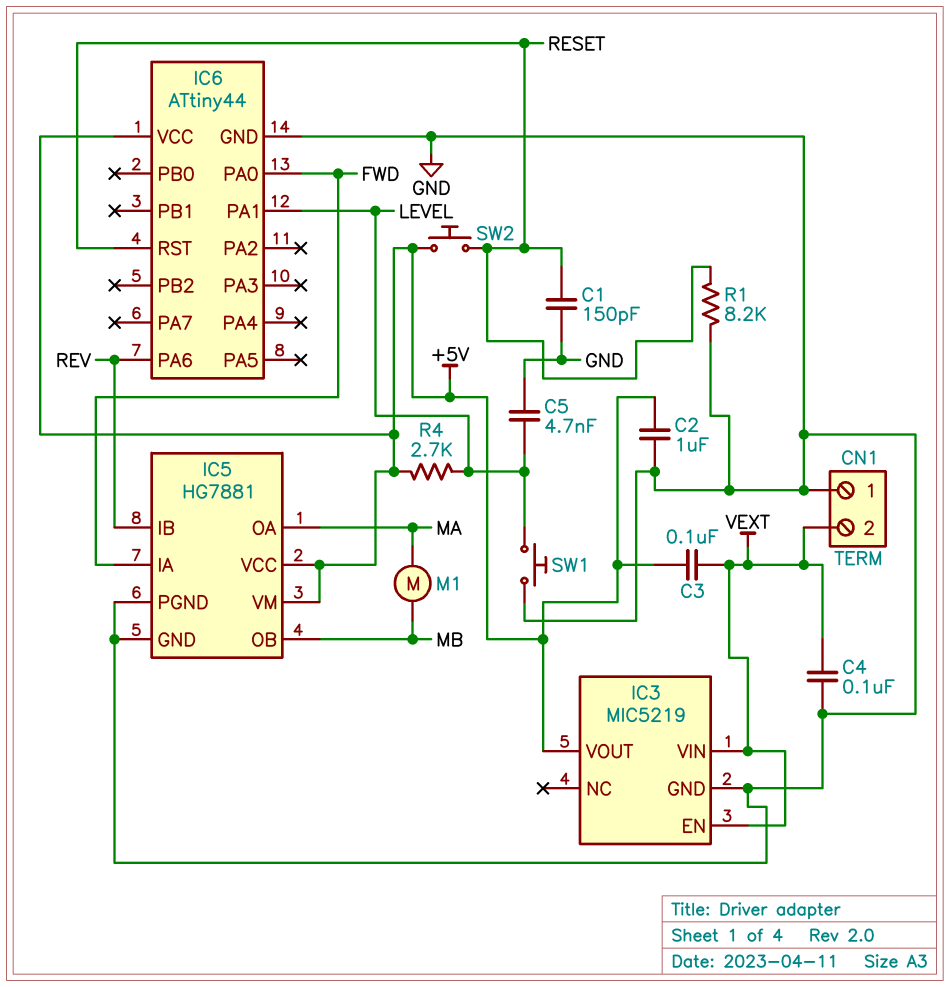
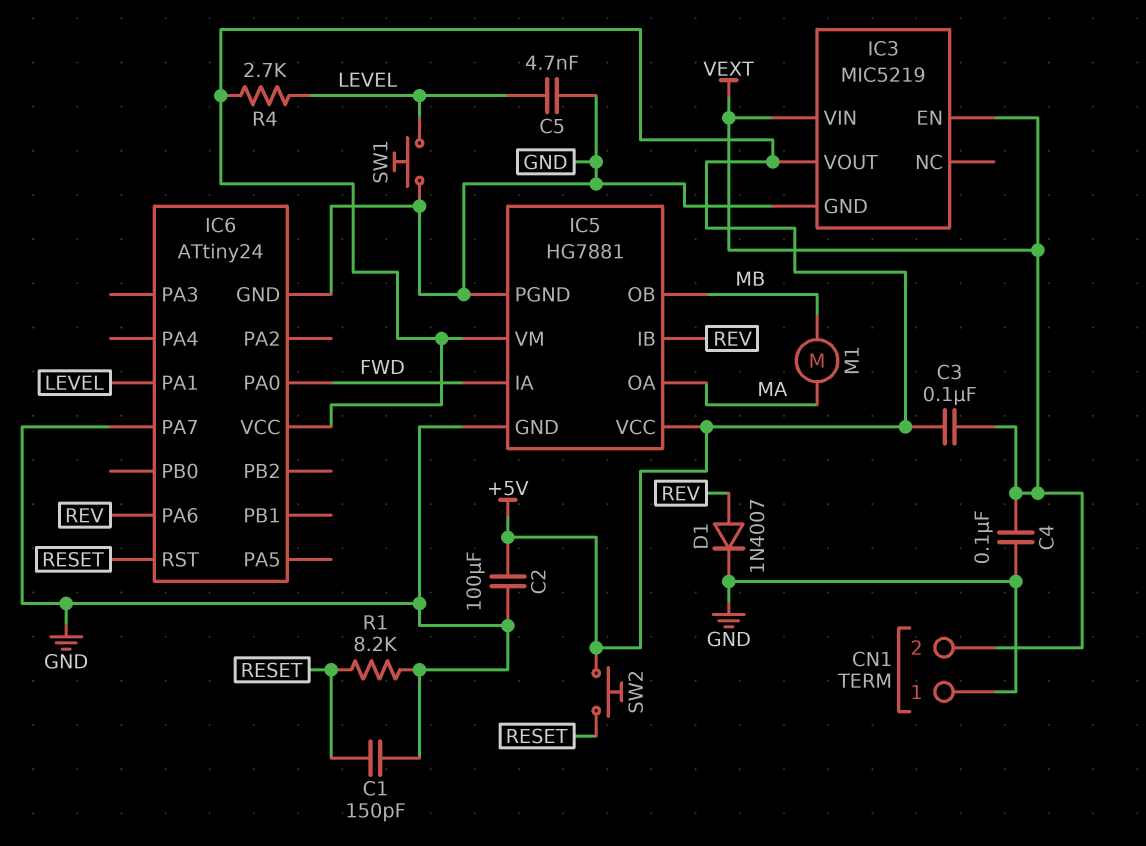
C2: 1uF (+5V, GND) -> 100uF (+5V, GND)
D1: none -> diode 1N4007 (A REV, K GND)
IC6: ATtiny44 -> ATtiny24
IC6 pin PA7: none -> GND

